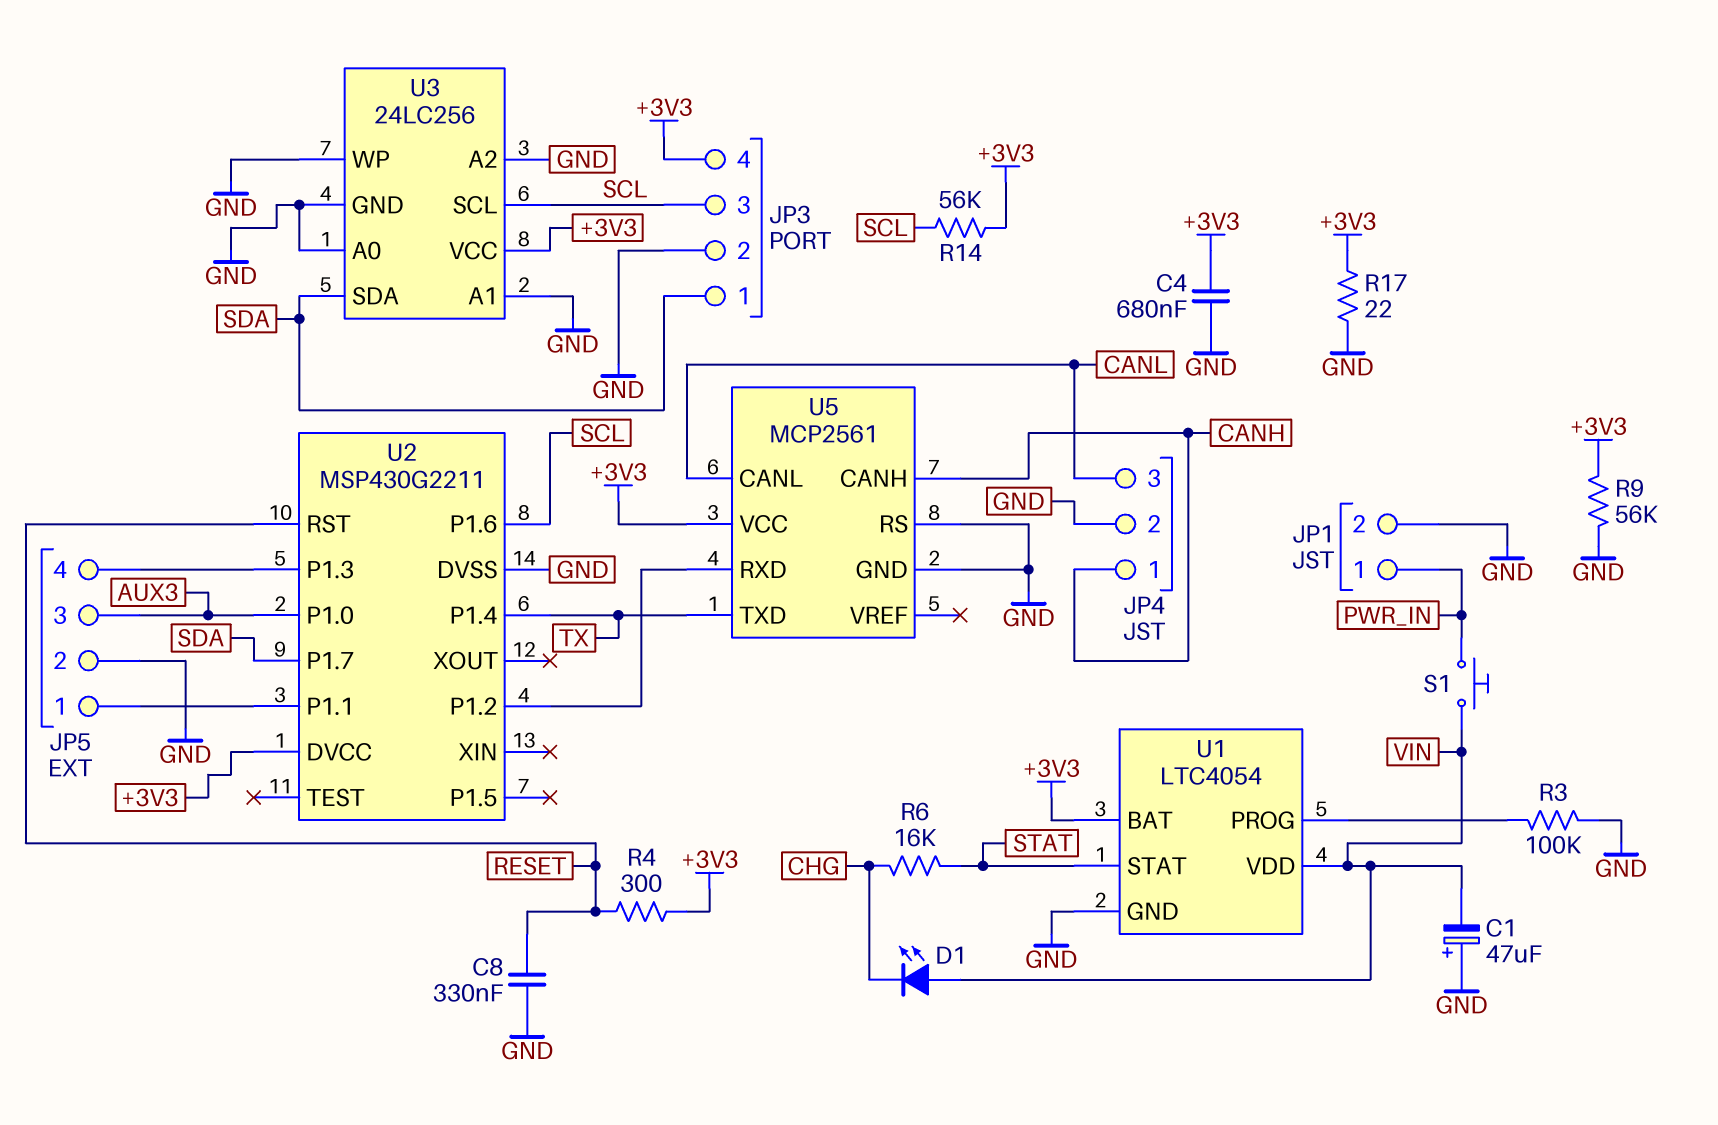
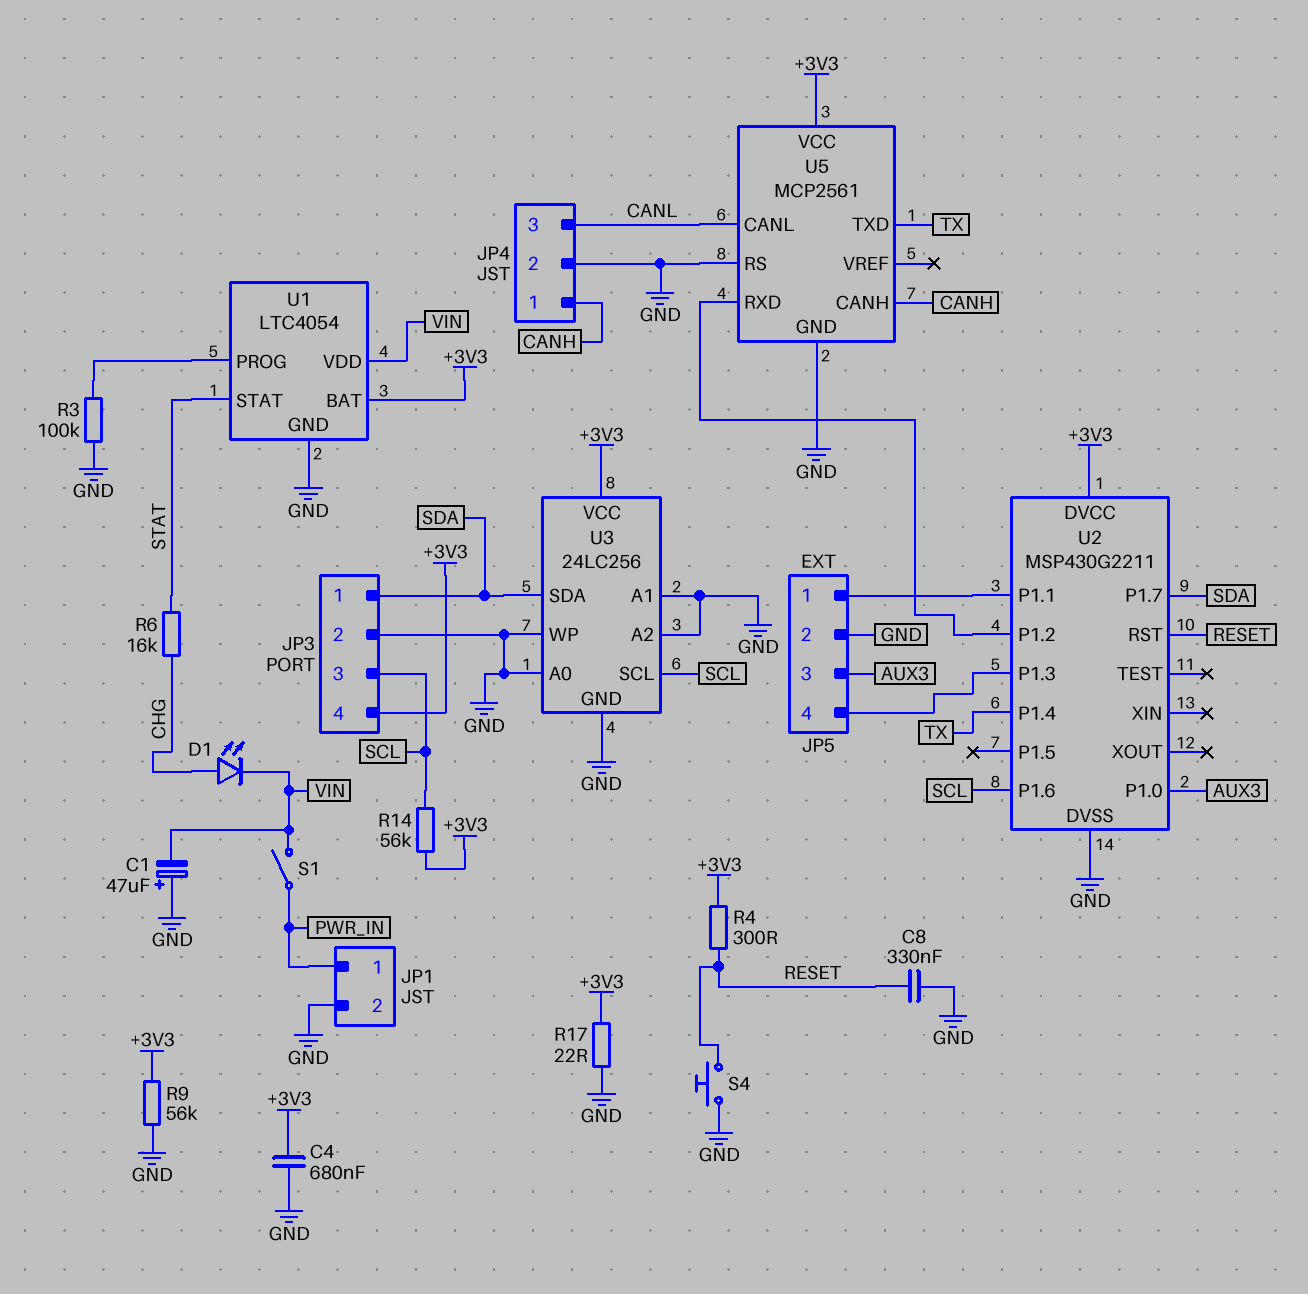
D1: LED (A VIN, K CHG) -> LED (A CHG, K VIN)
S1: button (PWR_IN, VIN) -> switch (PWR_IN, VIN)
S4: none -> button (GND, RESET)

